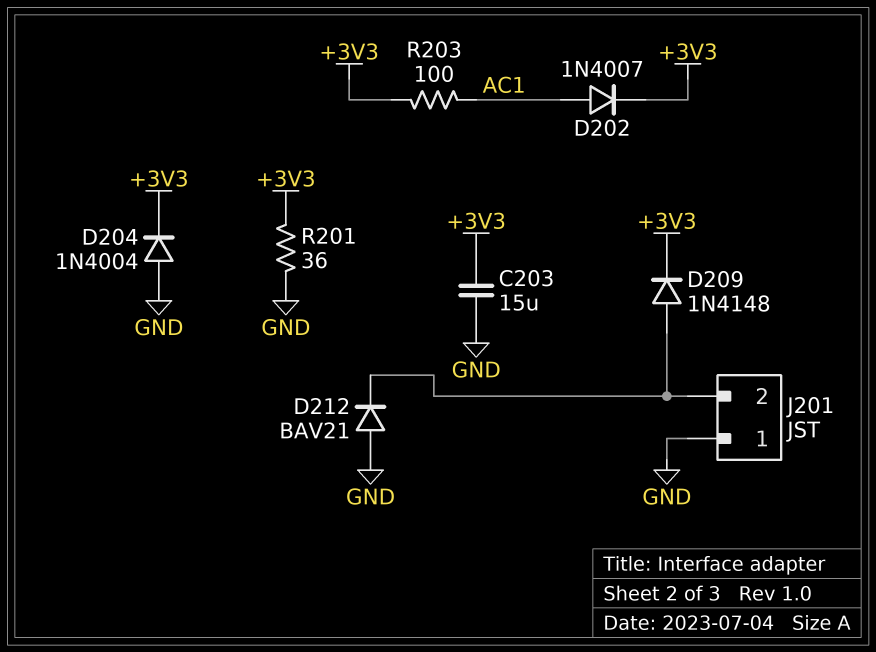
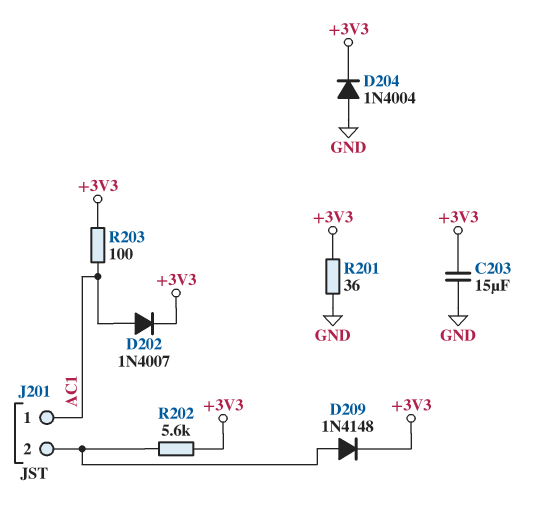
D212: diode BAV21 (A GND, K J201/2) -> none
J201 pin 1: GND -> AC1
R202: none -> 5.6k (+3V3, J201/2)

